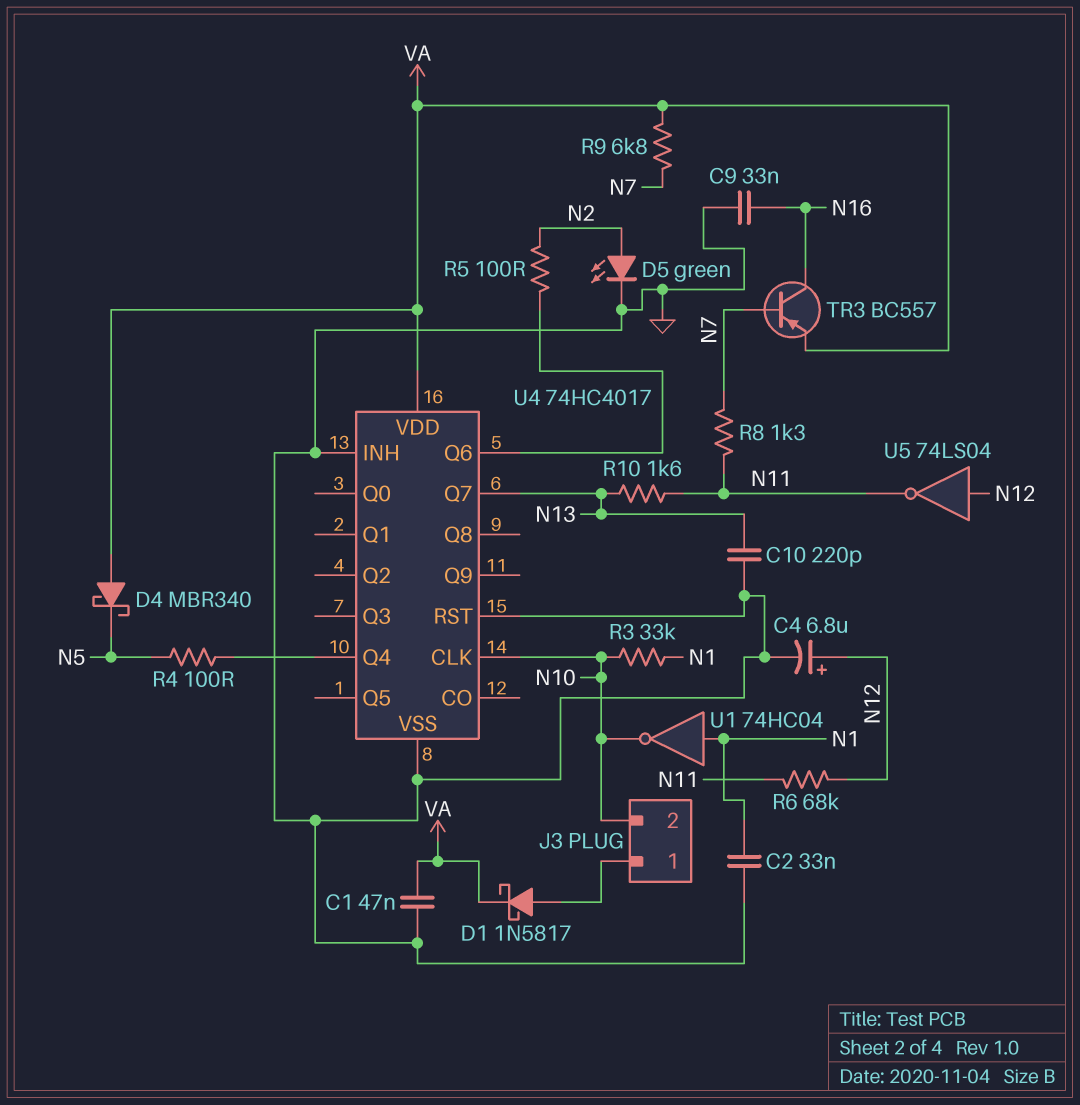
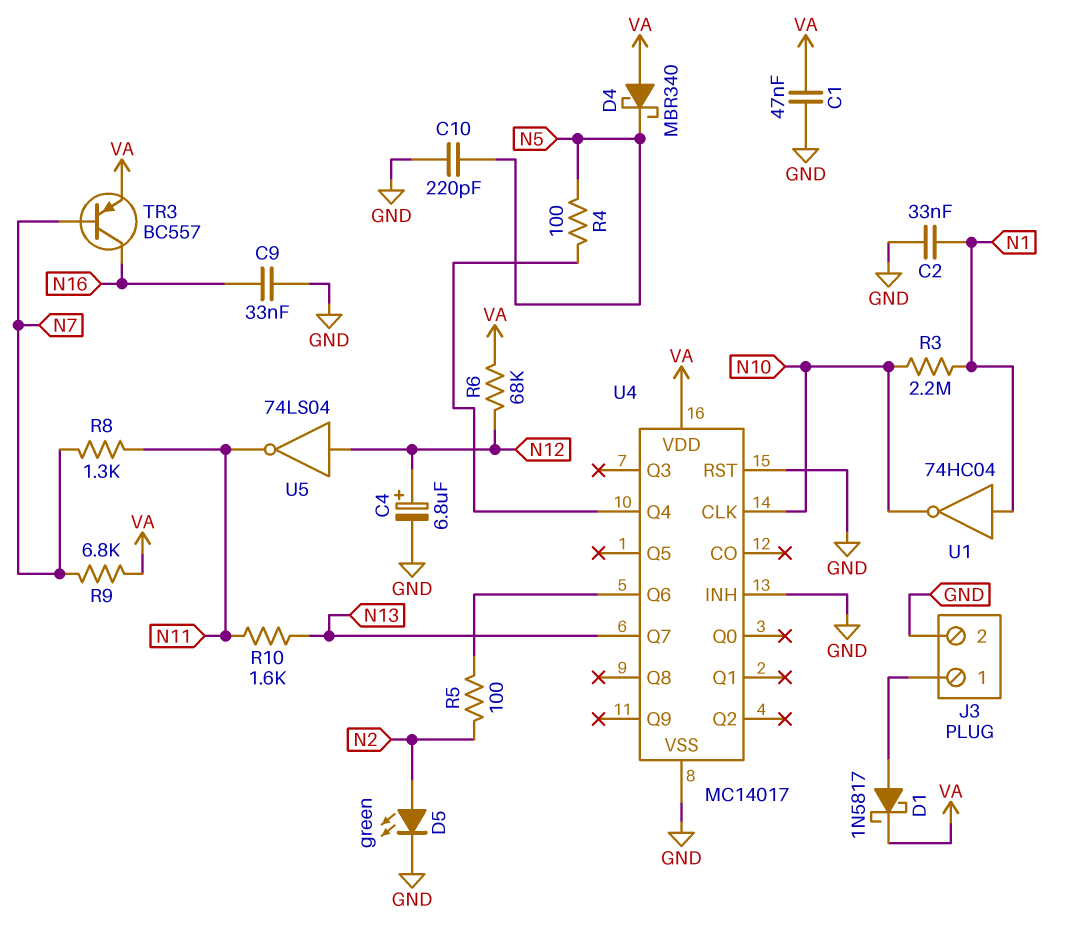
C10: 220pF (GND, N13) -> 220pF (GND, N5)
J3 pin 2: N10 -> GND
R3: 33k (N1, N10) -> 2.2M (N1, N10)
R6: 68k (N11, N12) -> 68k (N12, VA)
U4: 74HC4017 -> MC14017

